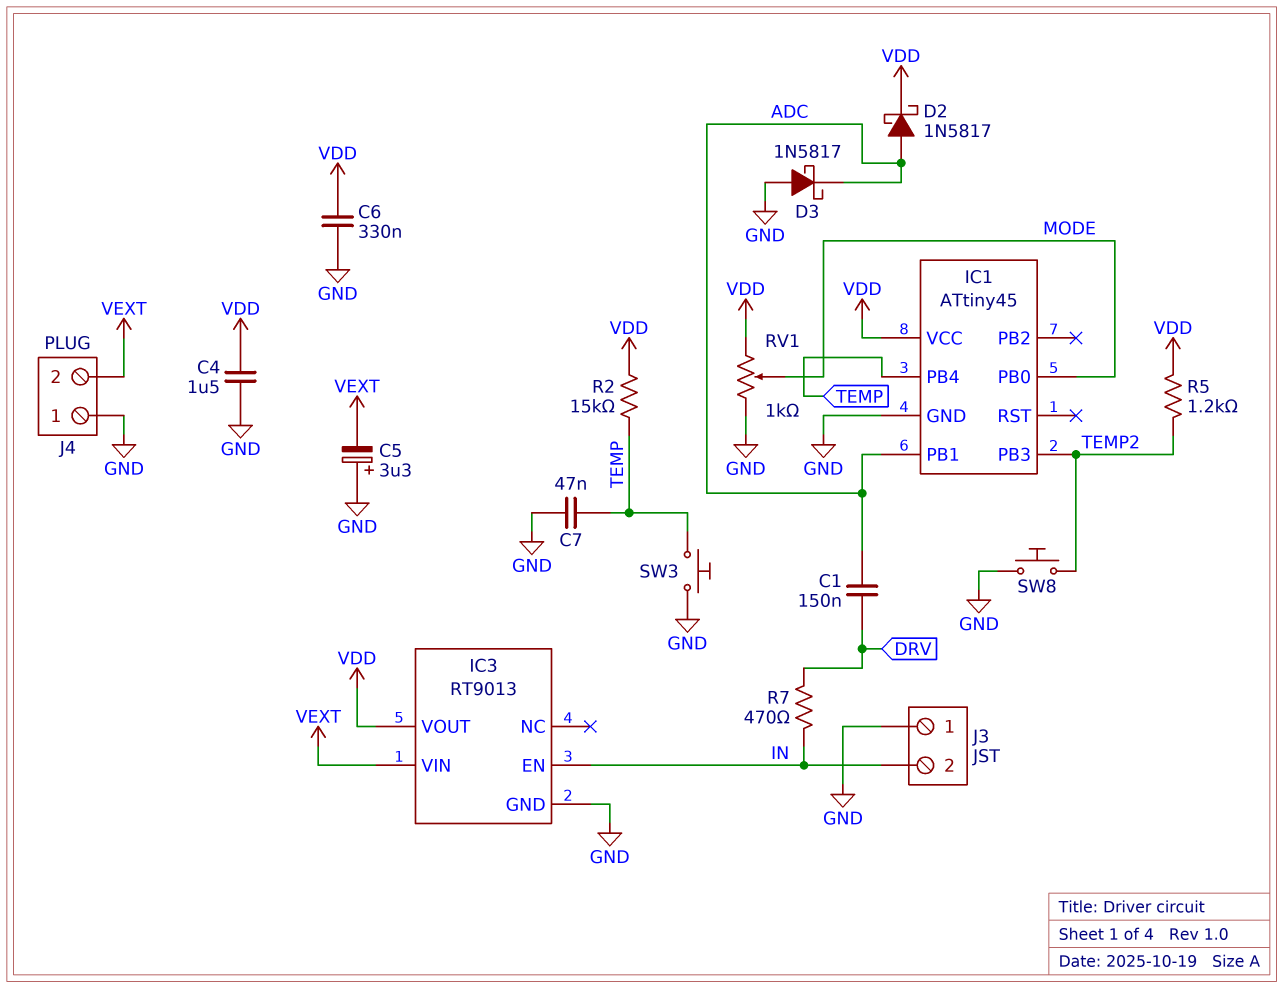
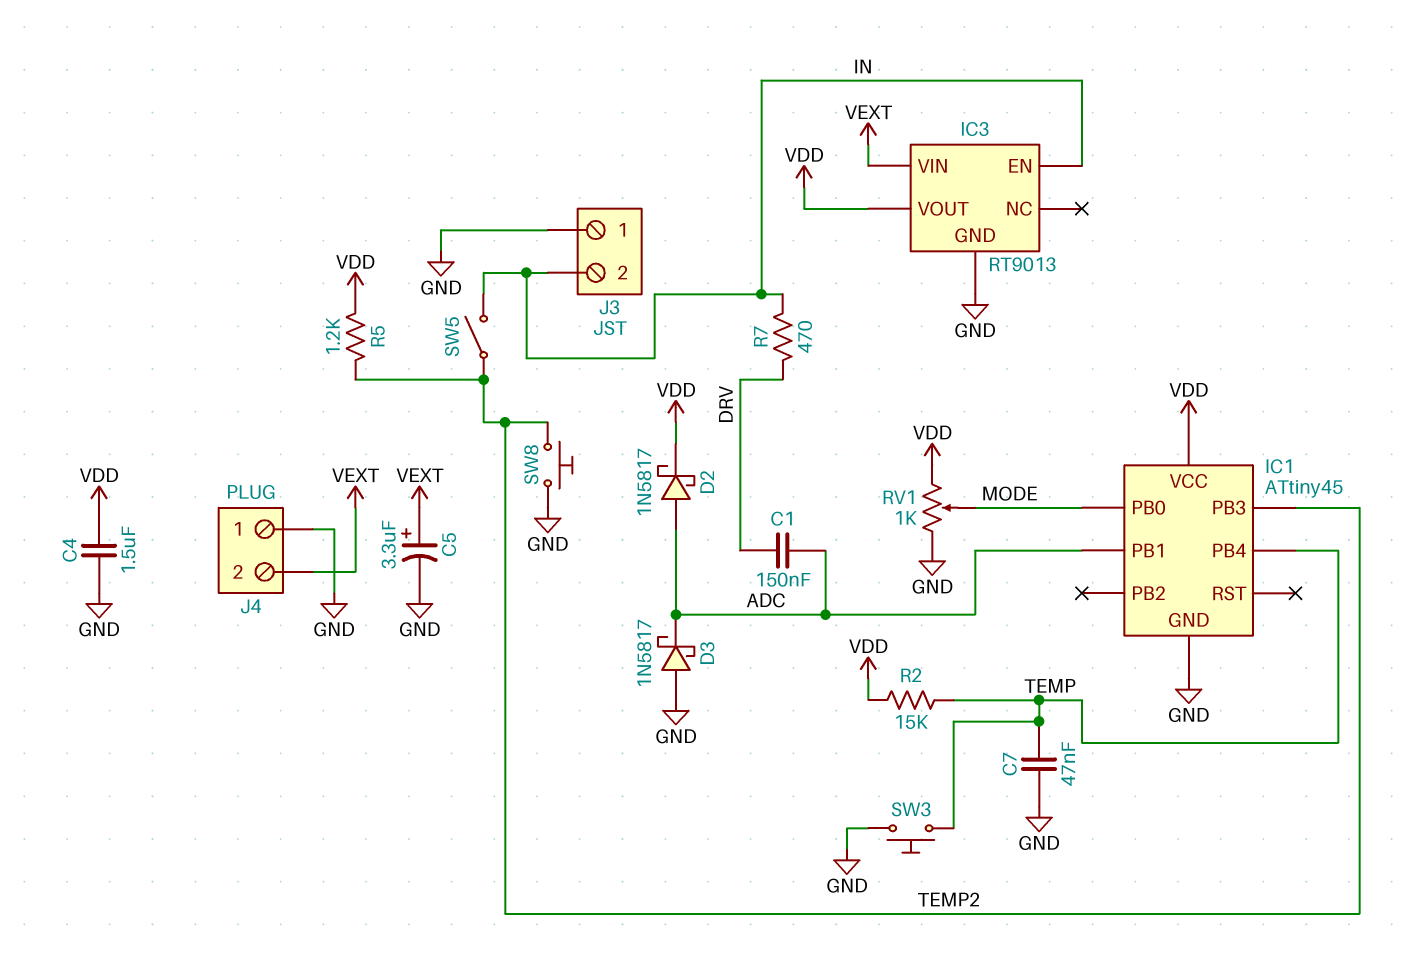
C5: 3.3uF (plus GND, minus VEXT) -> 3.3uF (plus VEXT, minus GND)
C6: 330nF (GND, VDD) -> none
SW5: none -> switch (IN, TEMP2)

